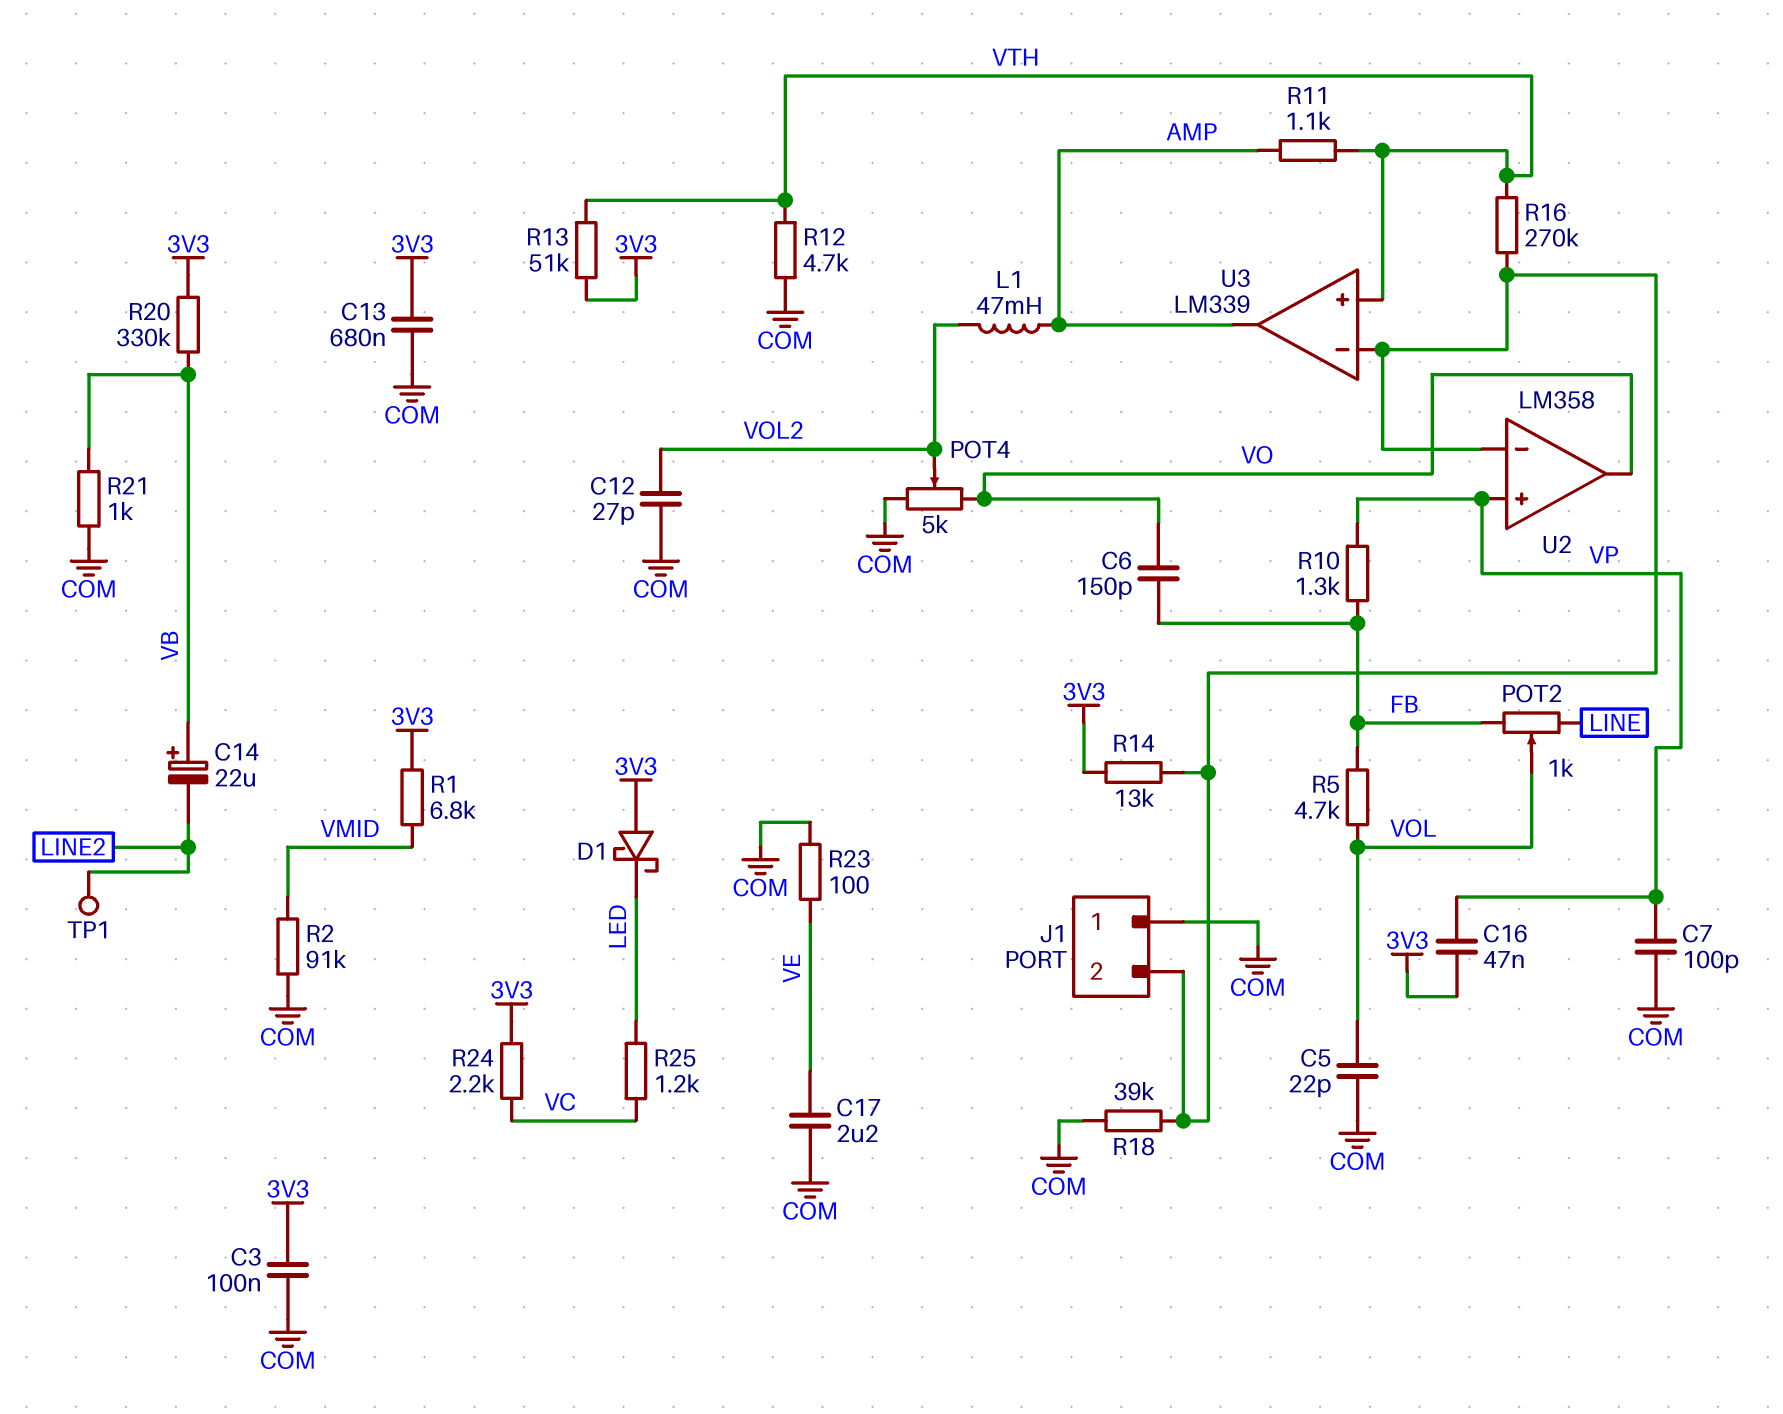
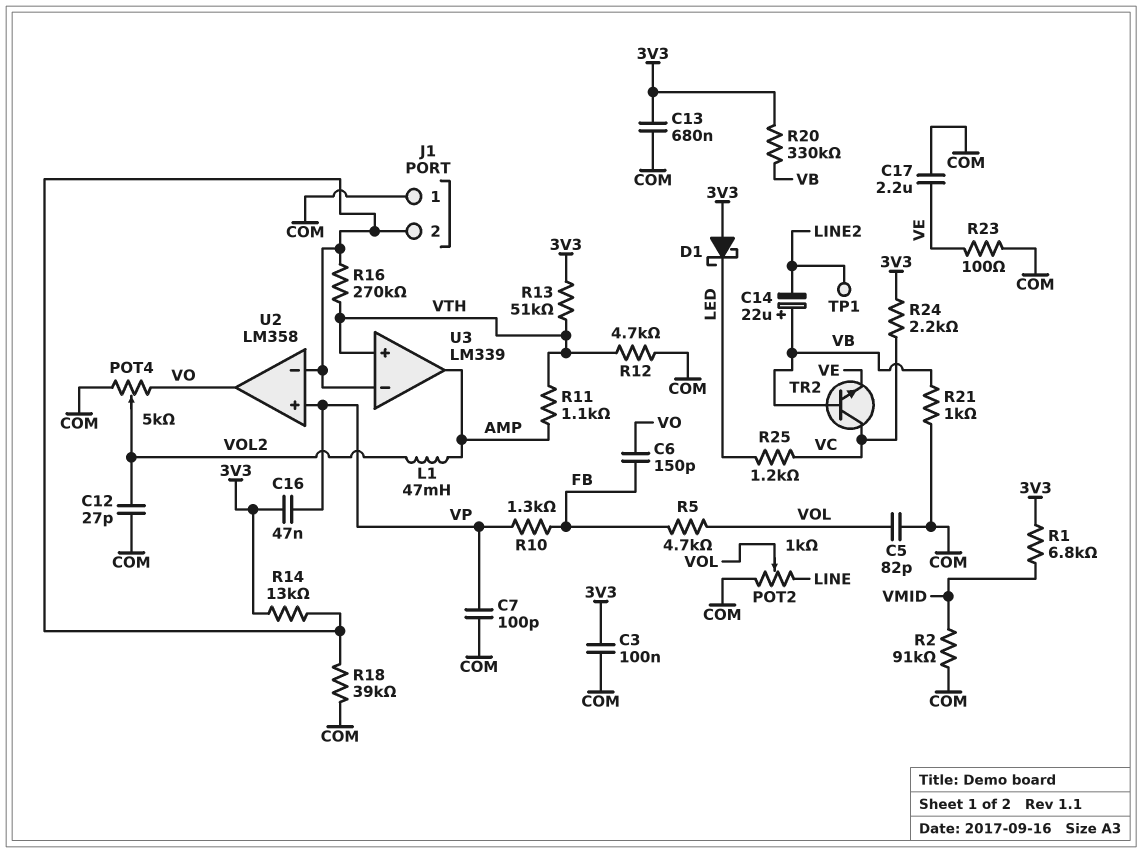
C5: 22pF (COM, VOL) -> 82pF (COM, VOL)
POT2: 1k (FB, LINE, wiper VOL) -> 1k (COM, LINE, wiper VOL)
TR2: none -> NPN (B VB, C VC, E VE)

